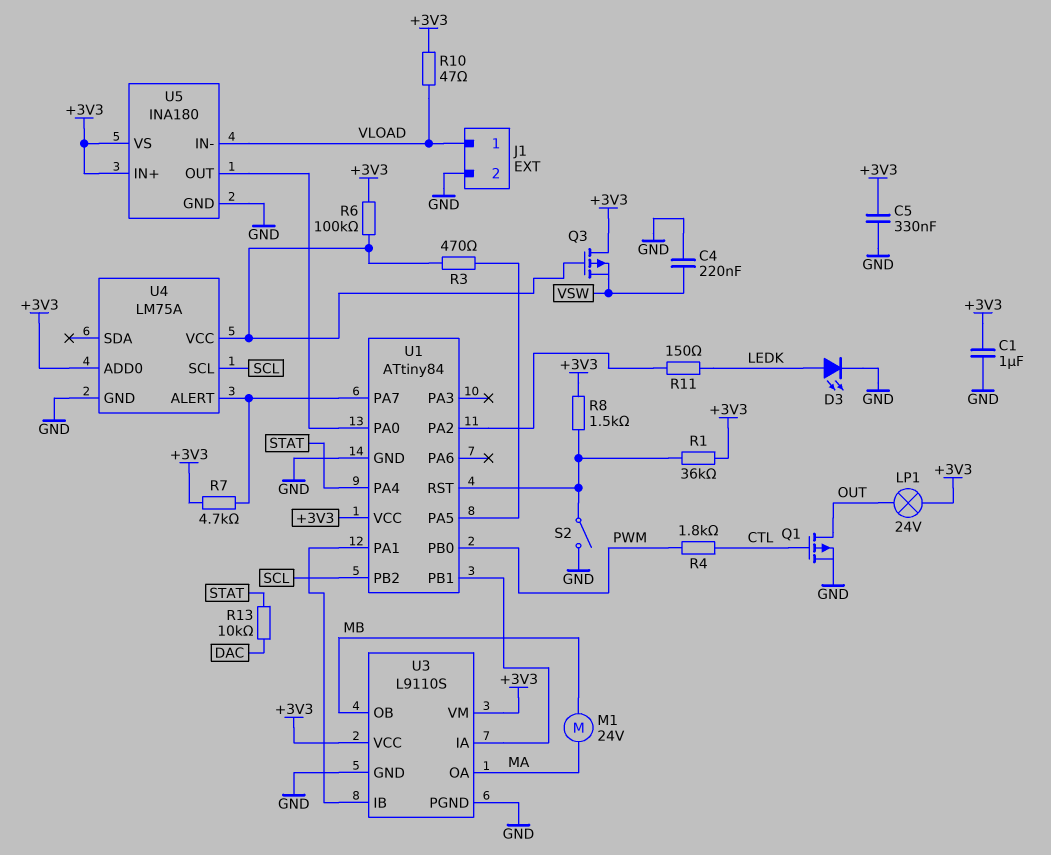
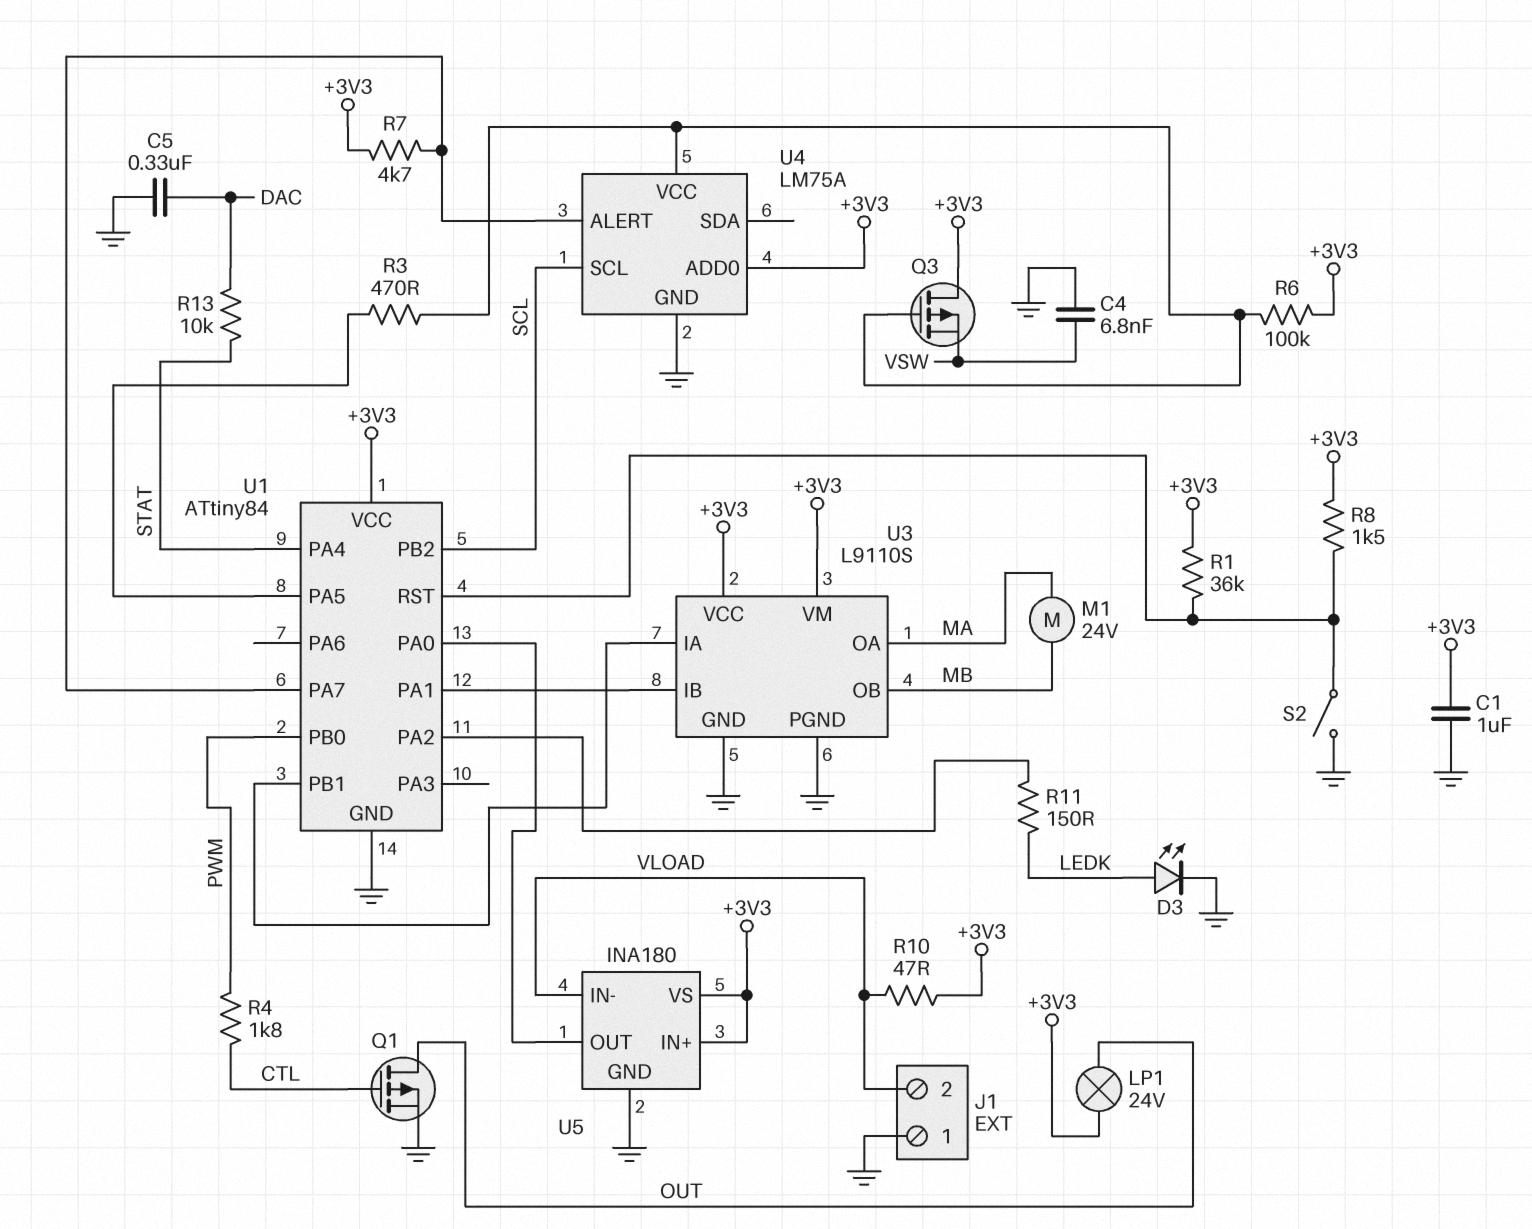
C4: 220nF (GND, VSW) -> 6.8nF (GND, VSW)
C5: 330nF (+3V3, GND) -> 330nF (DAC, GND)
J1 pin 1: VLOAD -> GND
J1 pin 2: GND -> VLOAD

